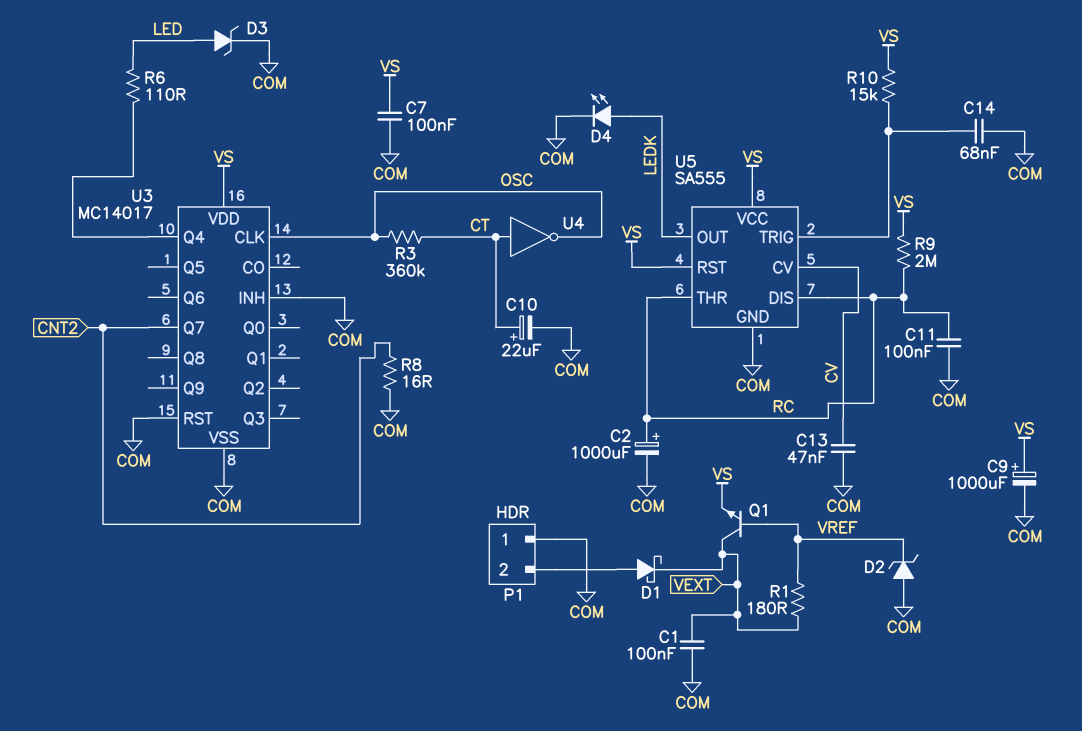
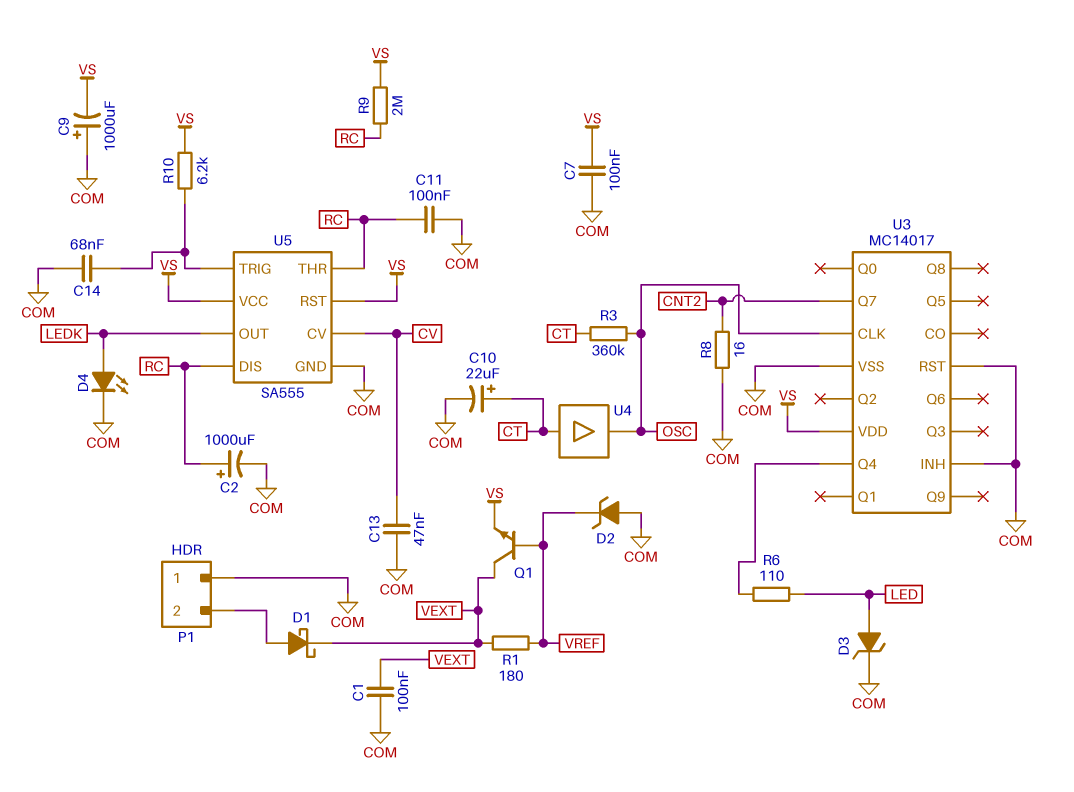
C9: 1000uF (plus VS, minus COM) -> 1000uF (plus COM, minus VS)
R10: 15k (U5/TRIG, VS) -> 6.2k (U5/TRIG, VS)
U4: NOT (in CT, out OSC) -> buffer (in CT, out OSC)

